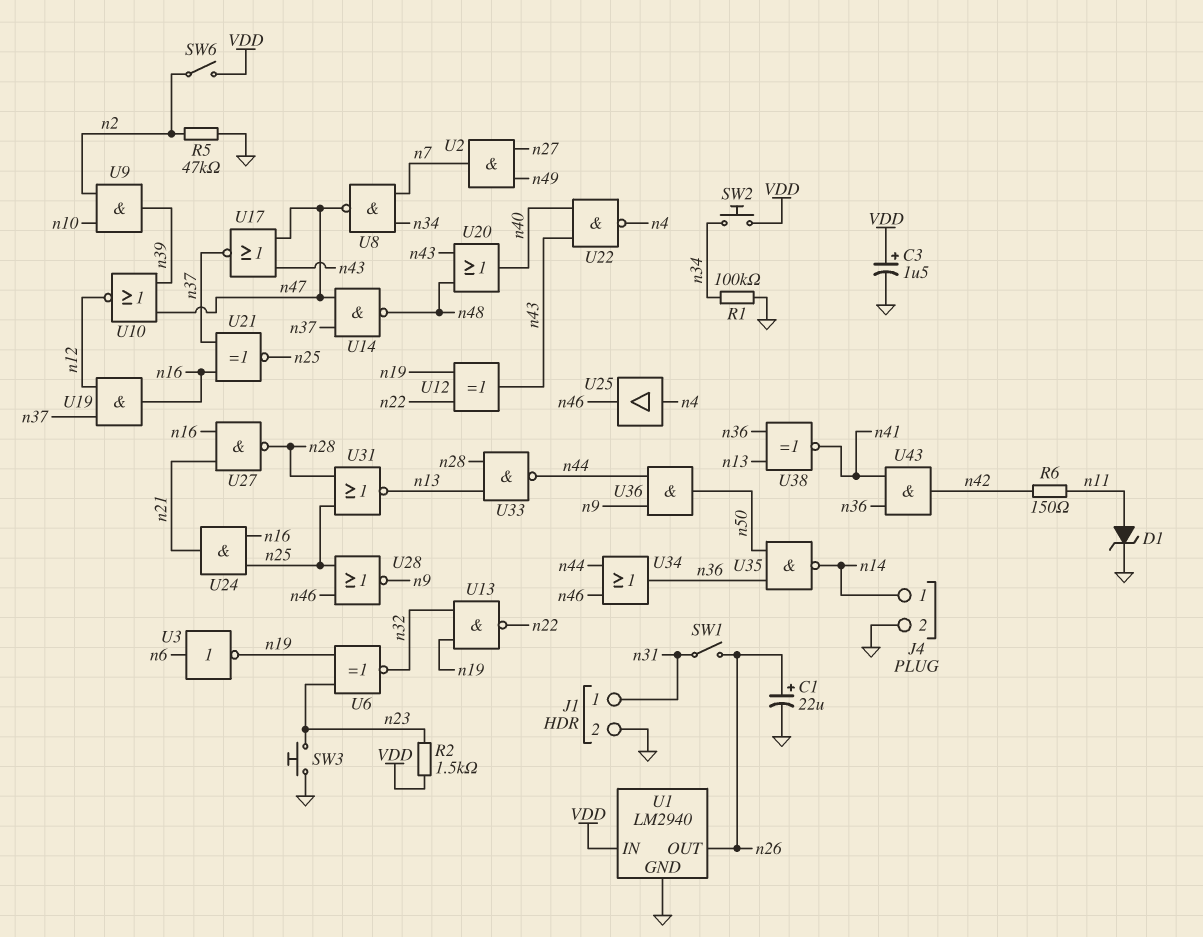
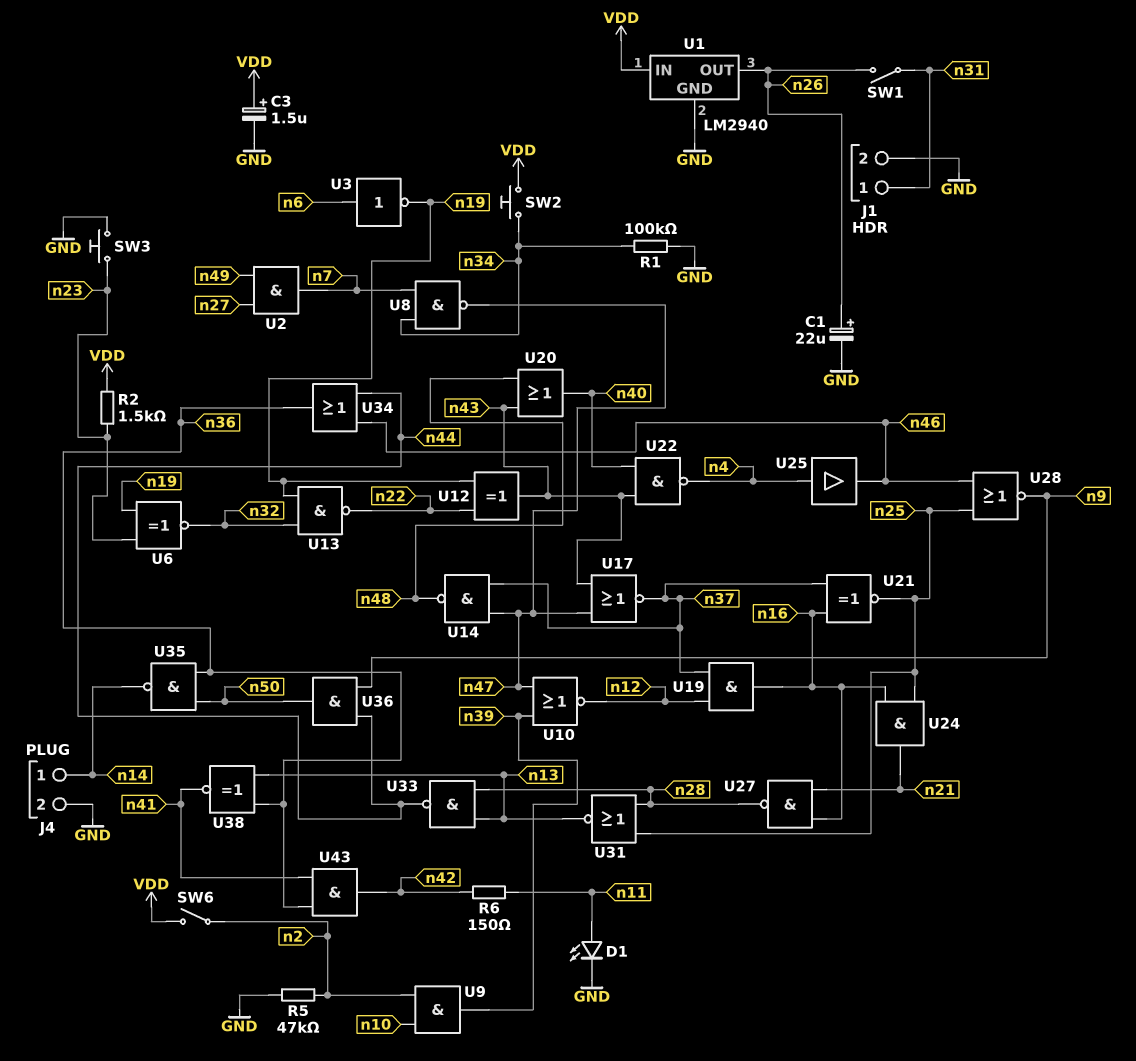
D1: zener (A n11, K GND) -> LED (A n11, K GND)

